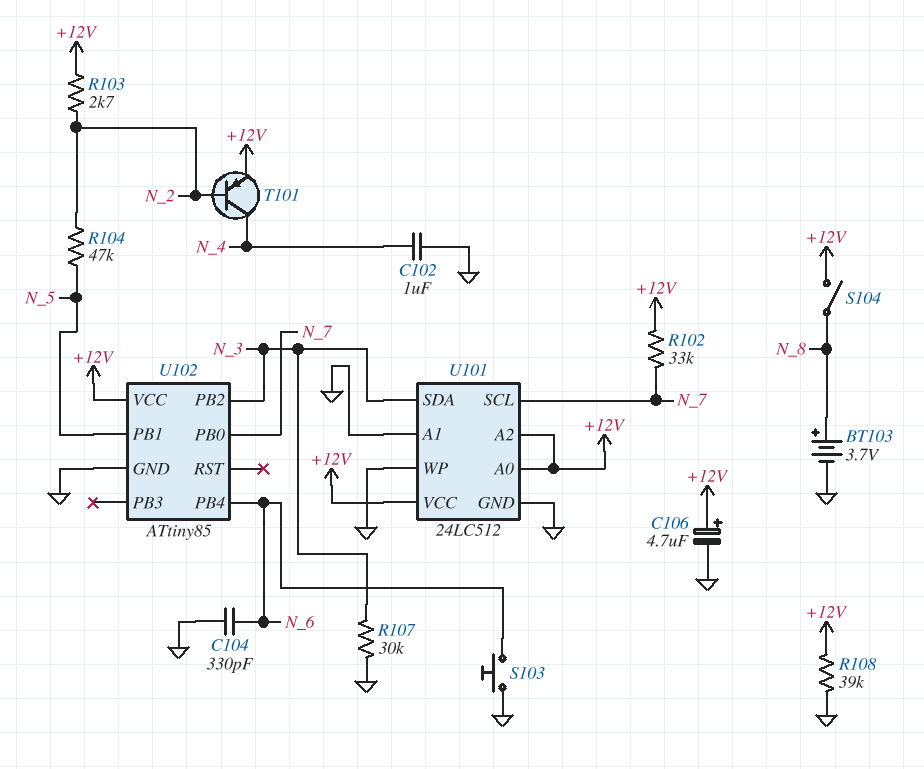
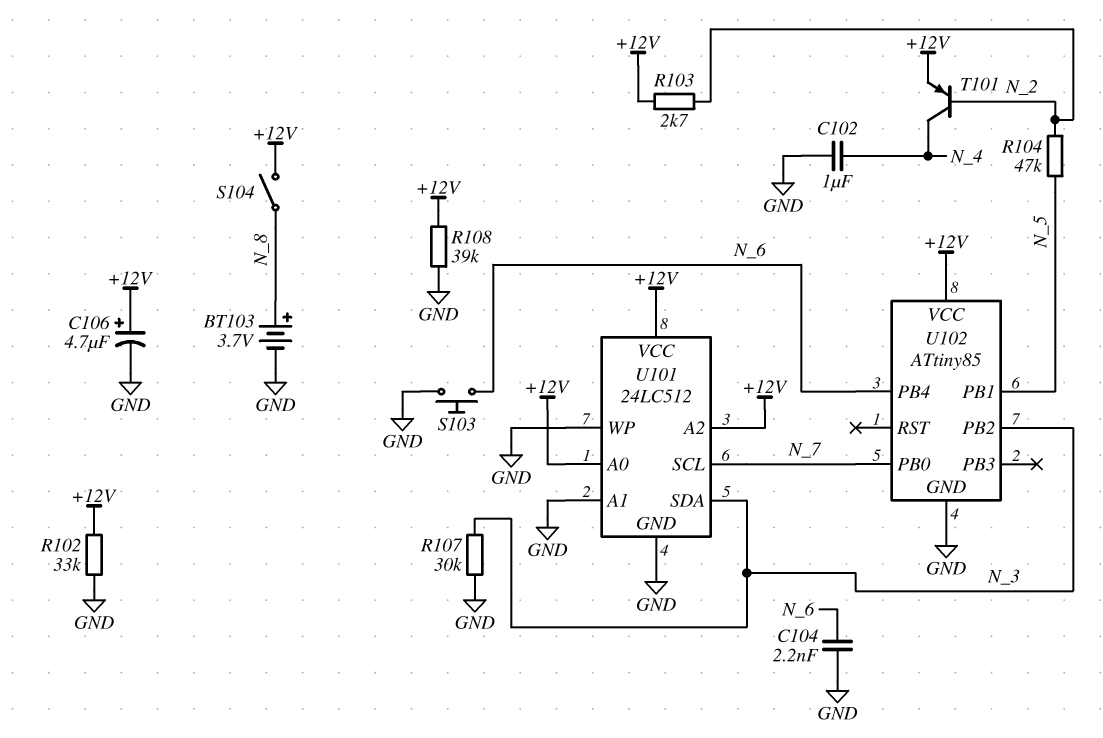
C104: 330pF (GND, N_6) -> 2.2nF (GND, N_6)
R102: 33k (+12V, N_7) -> 33k (+12V, GND)

